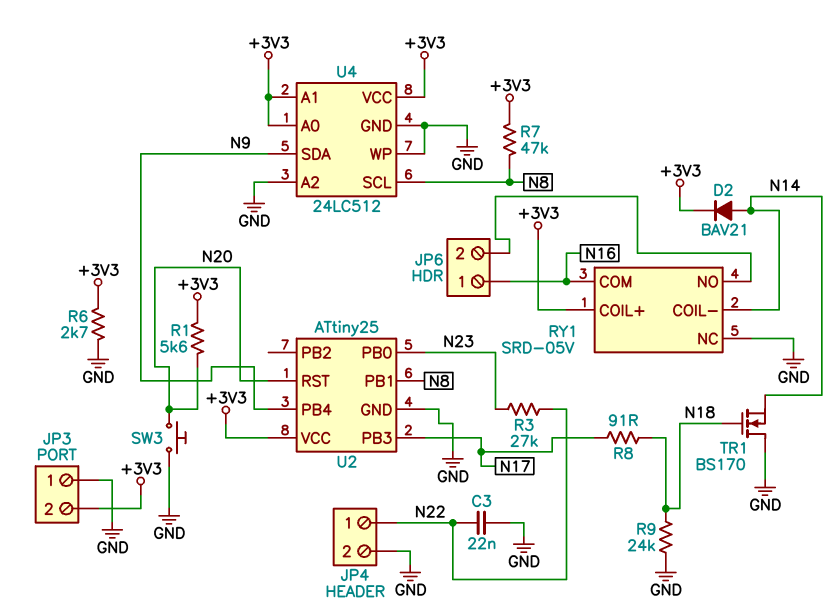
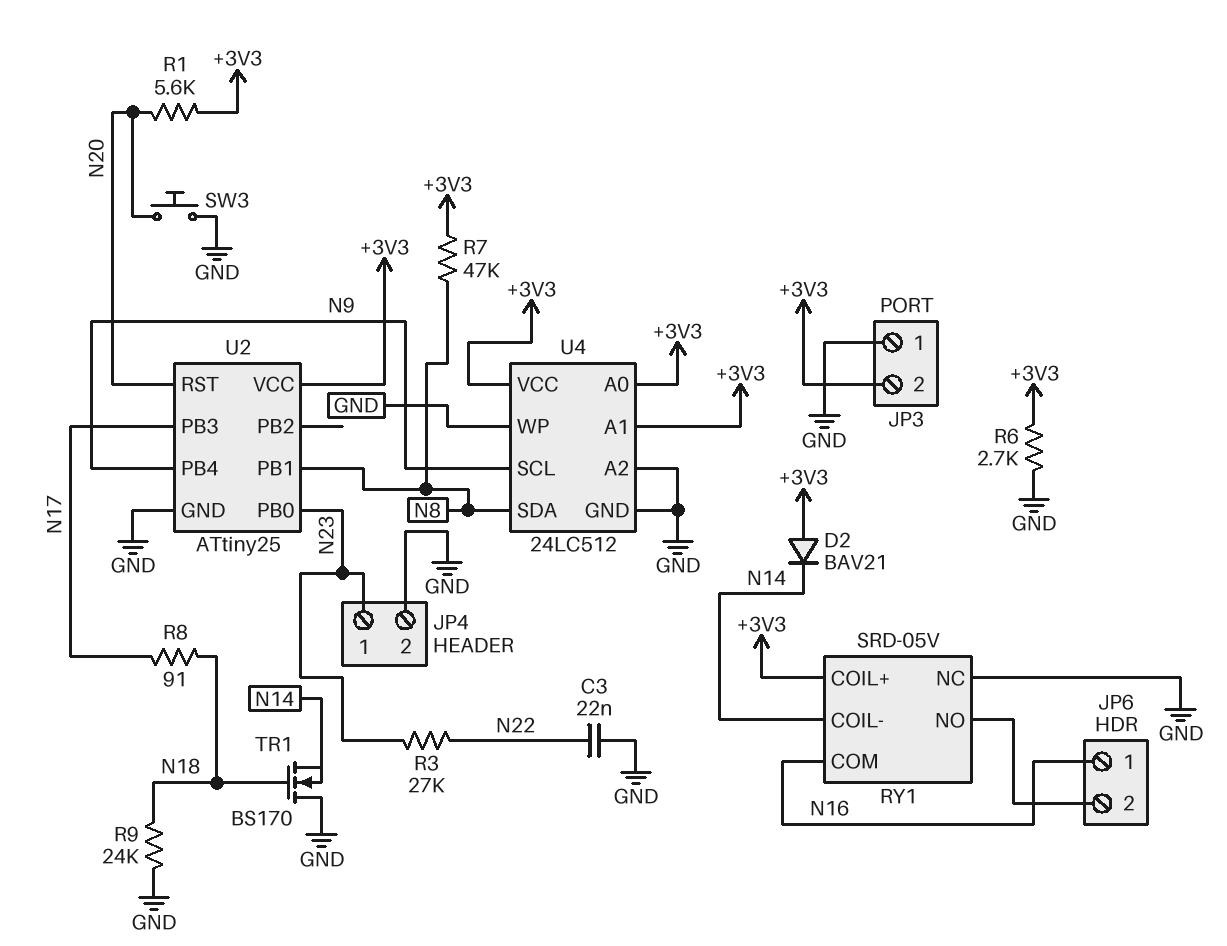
D2: diode BAV21 (A N14, K +3V3) -> diode BAV21 (A +3V3, K N14)
JP4 pin 1: N22 -> N23
U4 pin SCL: N8 -> N9
U4 pin SDA: N9 -> N8

